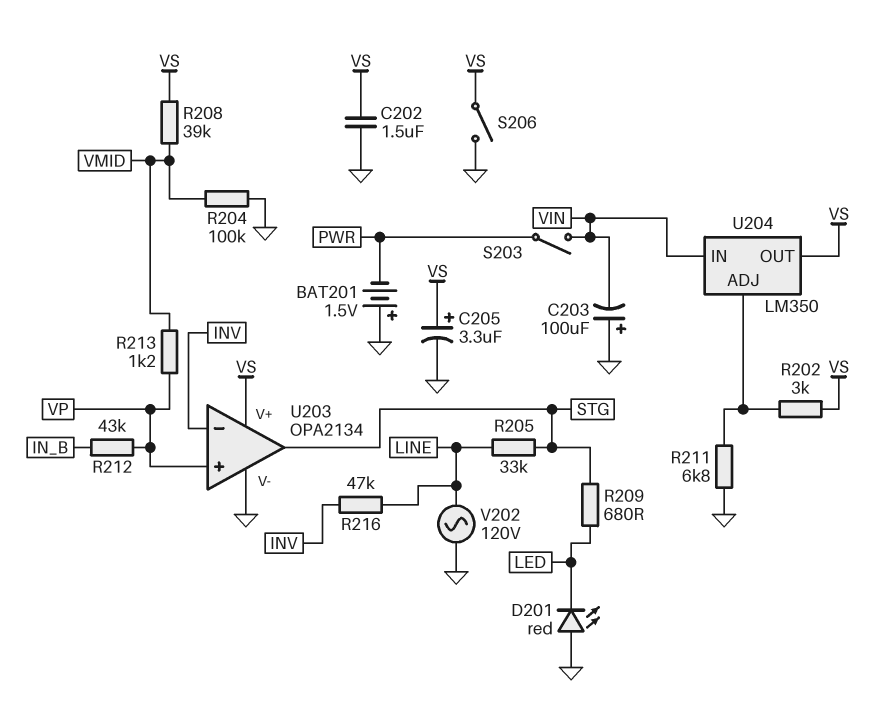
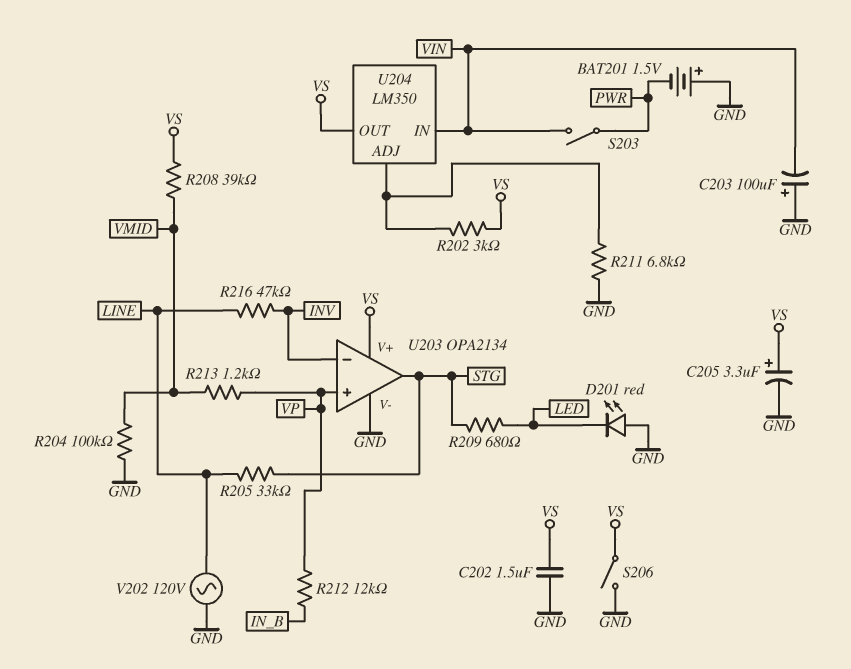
R212: 43k (IN_B, VP) -> 12k (IN_B, VP)

